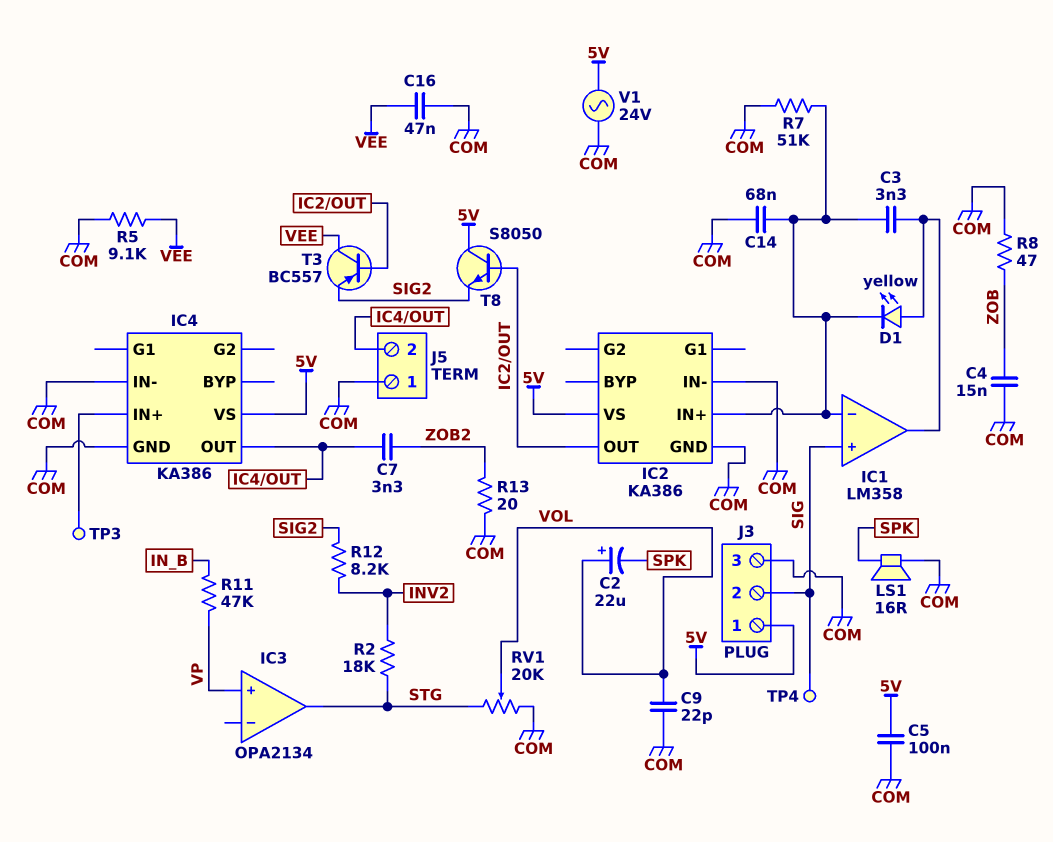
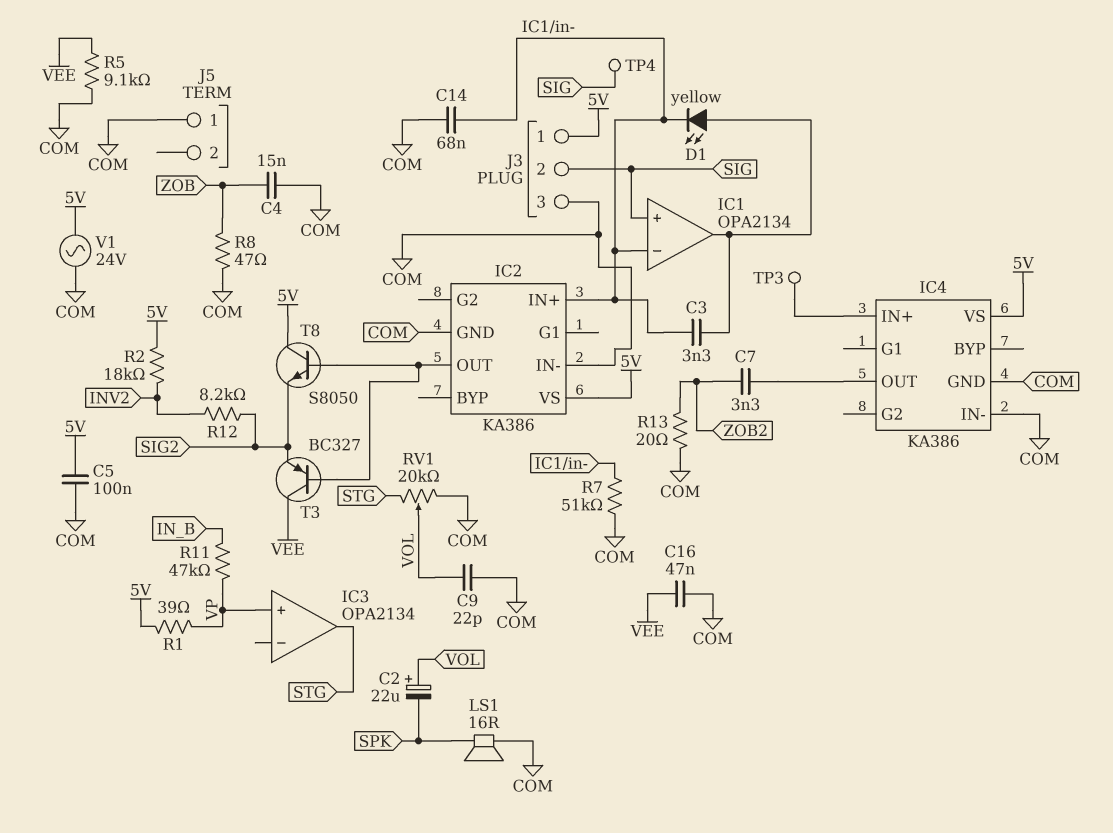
IC1: LM358 -> OPA2134
J5 pin 2: IC4/OUT -> none
R1: none -> 39 (5V, VP)
R2: 18k (INV2, STG) -> 18k (5V, INV2)
T3: PNP BC557 (B IC2/OUT, C VEE, E SIG2) -> PNP BC327 (B IC2/OUT, C VEE, E SIG2)

